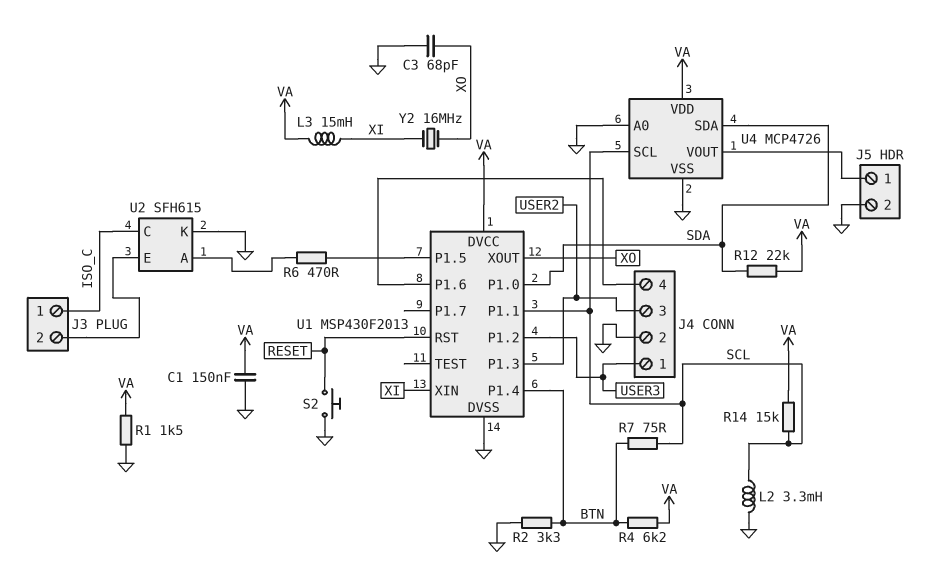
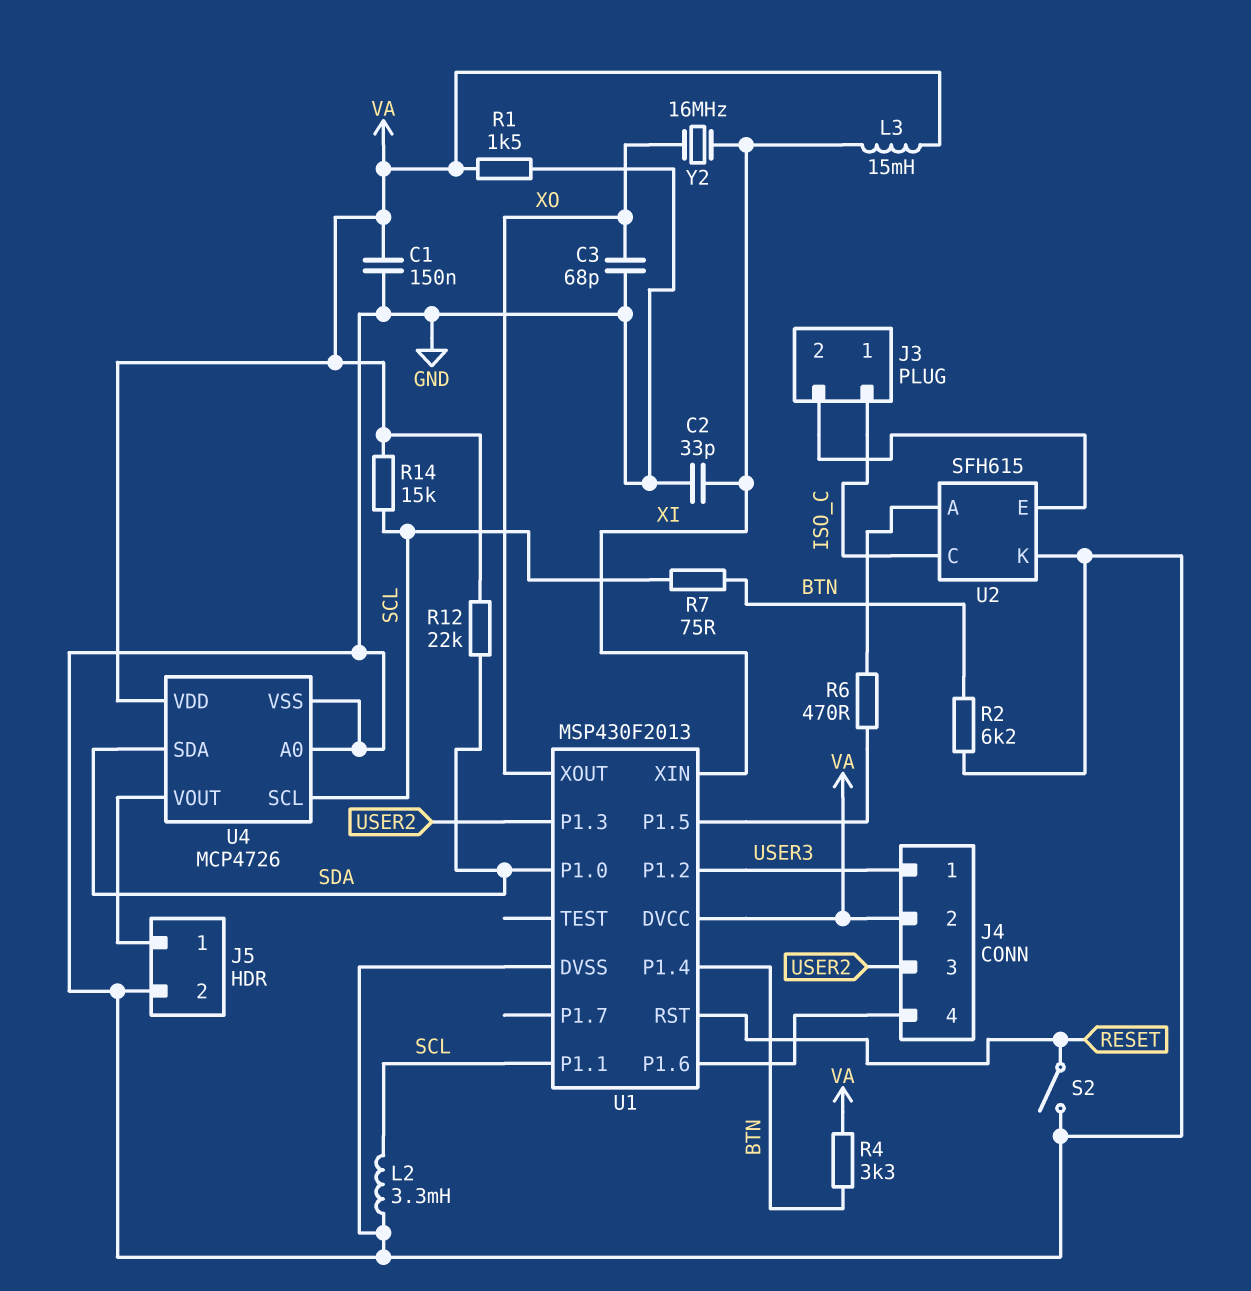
C2: none -> 33pF (GND, XI)
J4 pin 2: GND -> VA
R2: 3.3k (BTN, GND) -> 6.2k (BTN, GND)
R4: 6.2k (BTN, VA) -> 3.3k (BTN, VA)
S2: button (GND, RESET) -> switch (GND, RESET)

